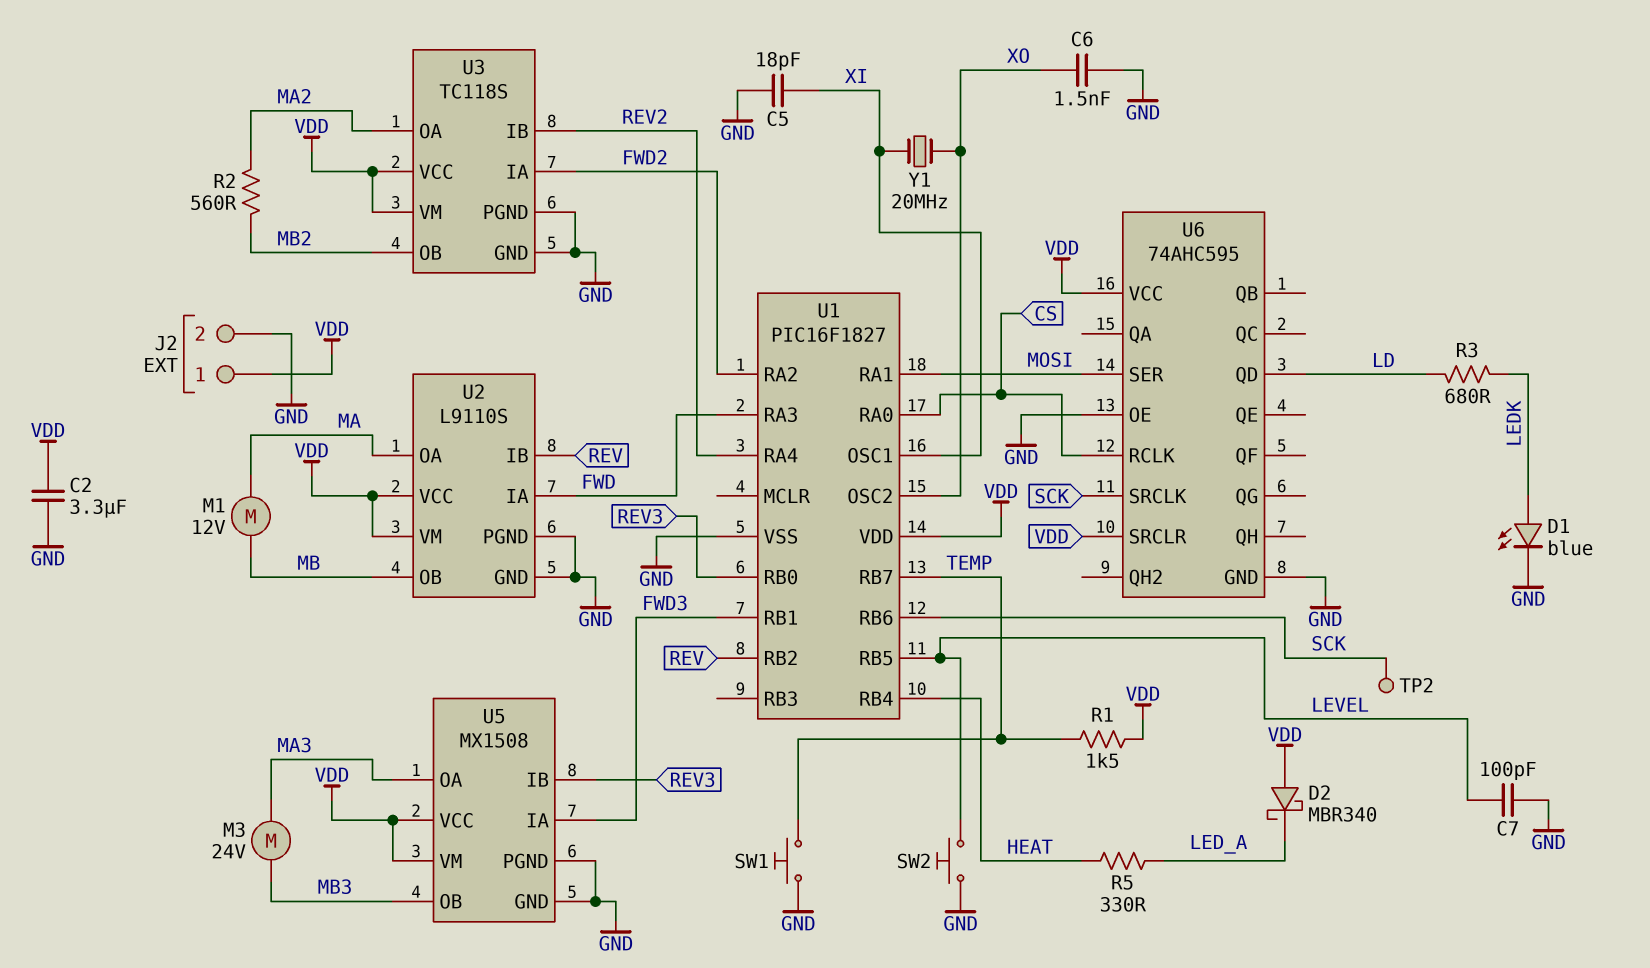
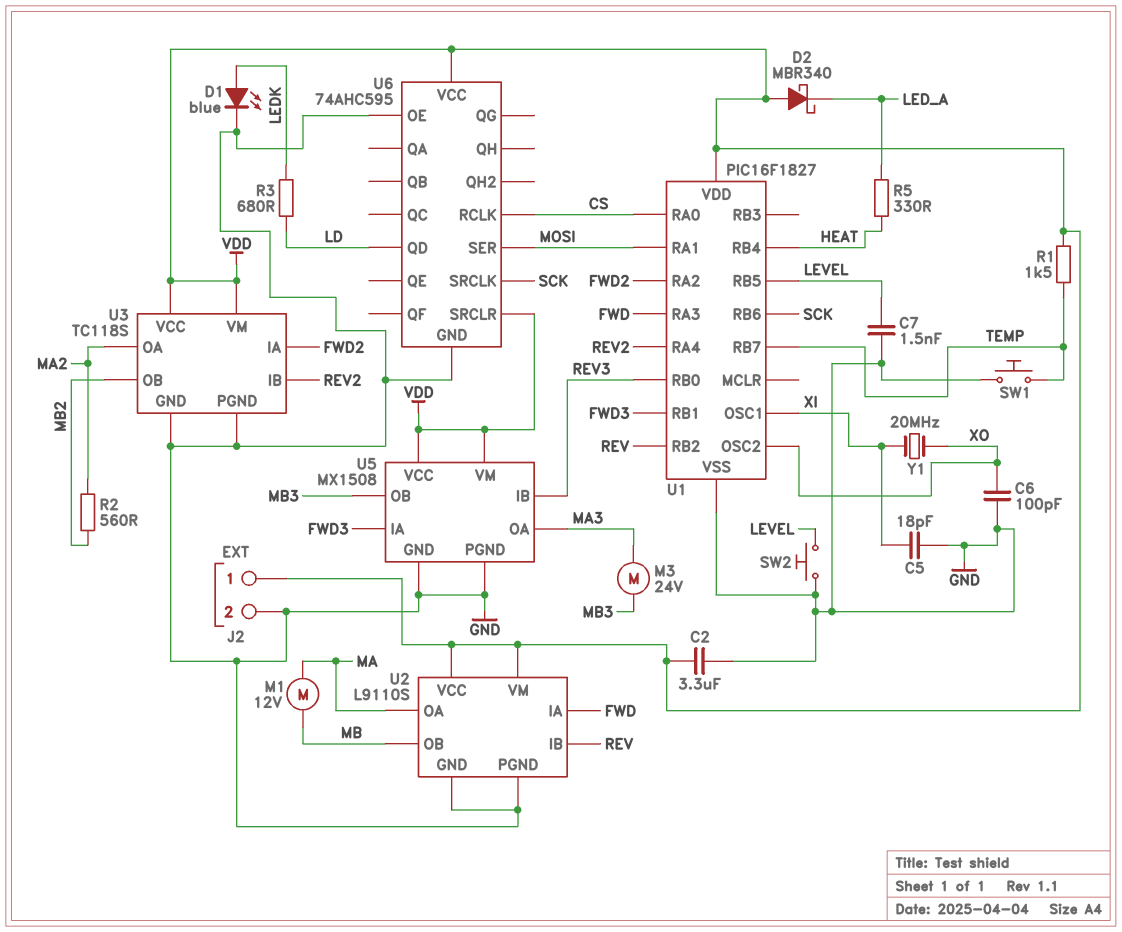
C6: 1.5nF (GND, XO) -> 100pF (GND, XO)
C7: 100pF (GND, LEVEL) -> 1.5nF (GND, LEVEL)
TP2: test point (SCK) -> none

